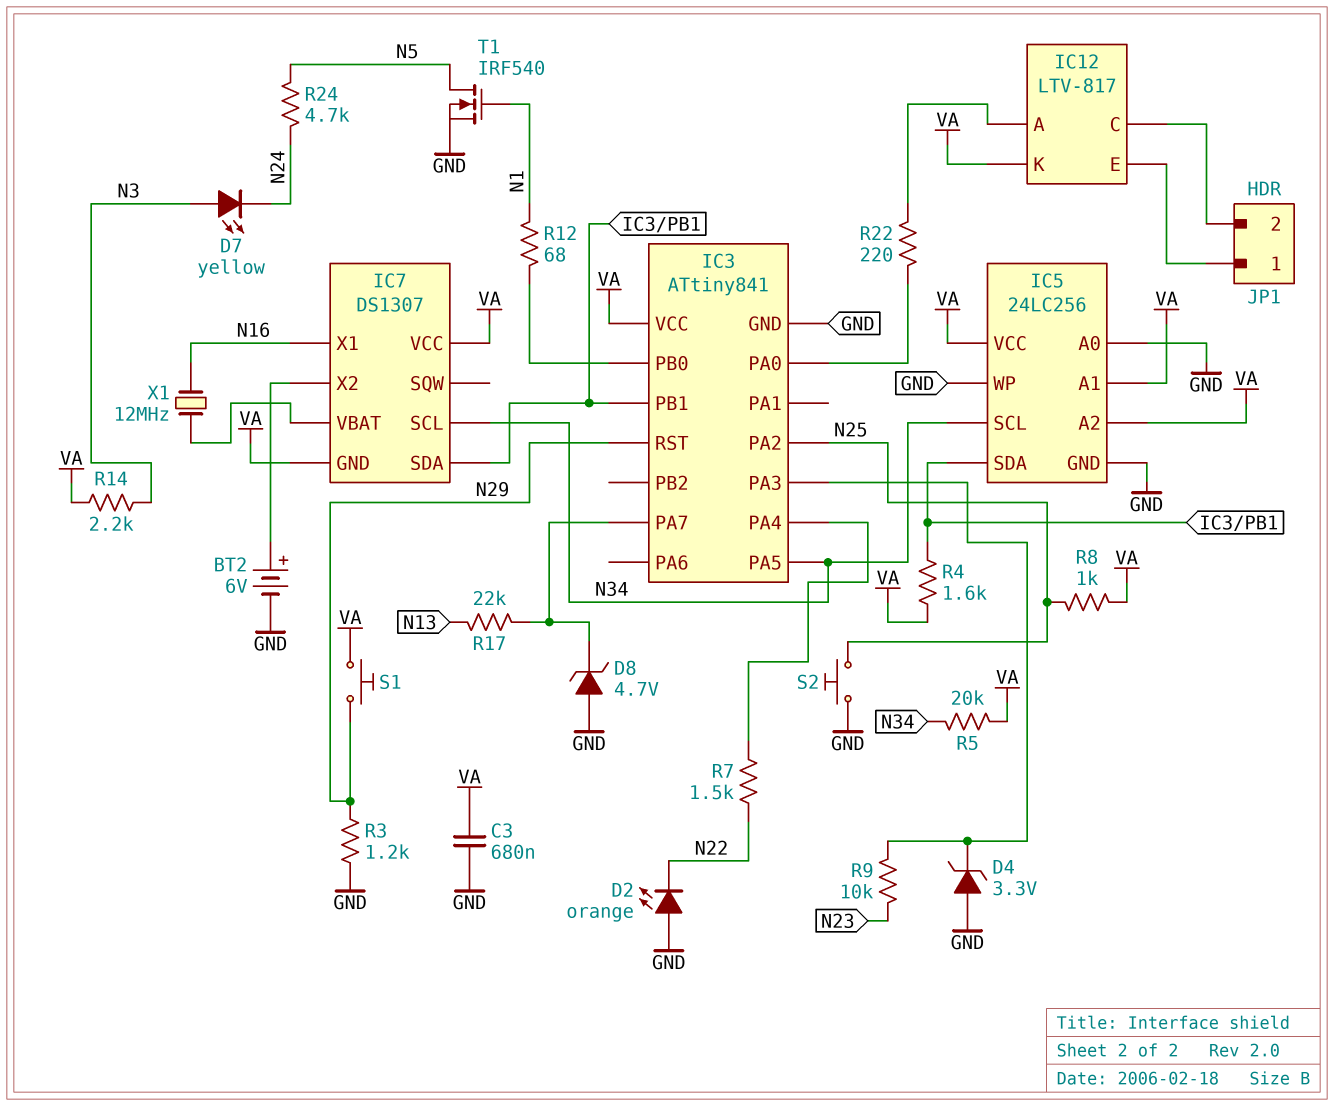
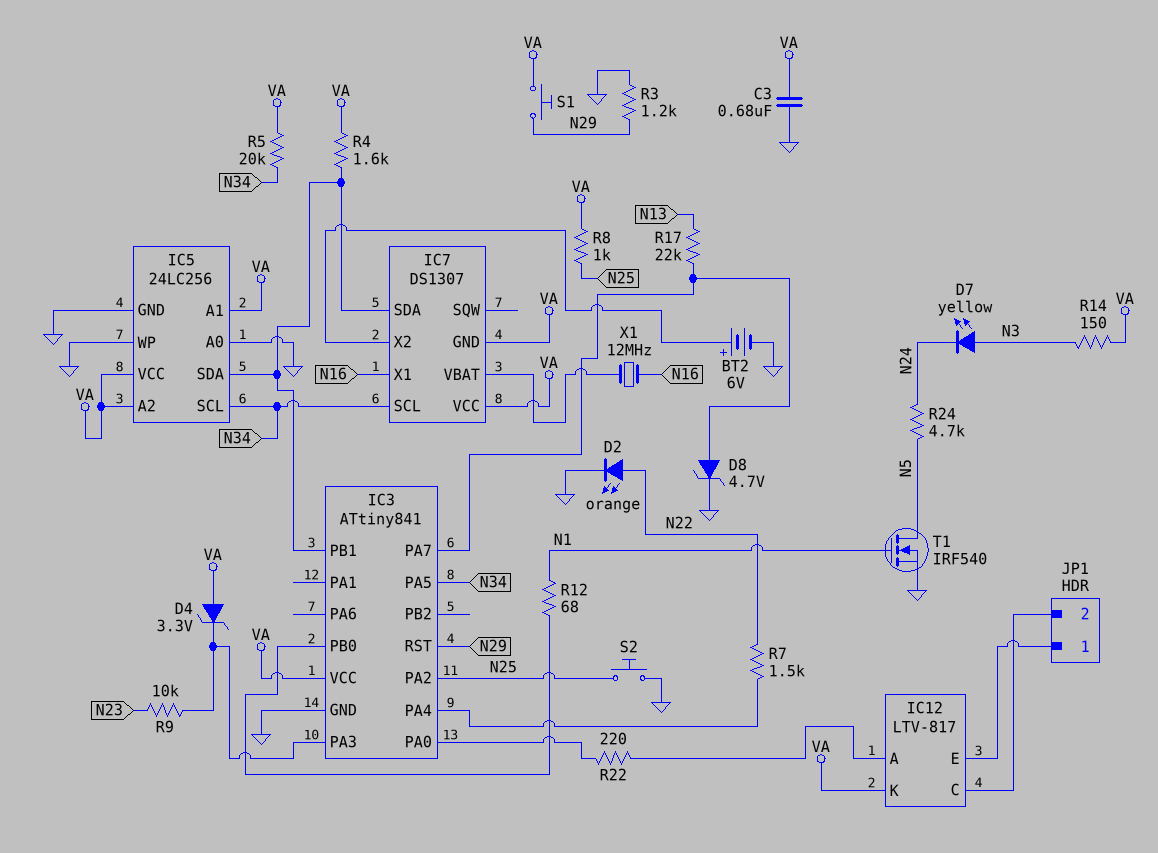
D2: LED orange (A GND, K N22) -> LED orange (A N22, K GND)
D4: zener 3.3V (A GND, K IC3/PA3) -> zener 3.3V (A VA, K IC3/PA3)
D8: zener 4.7V (A GND, K IC3/PA7) -> zener 4.7V (A IC3/PA7, K GND)
R14: 2.2k (N3, VA) -> 150 (N3, VA)

